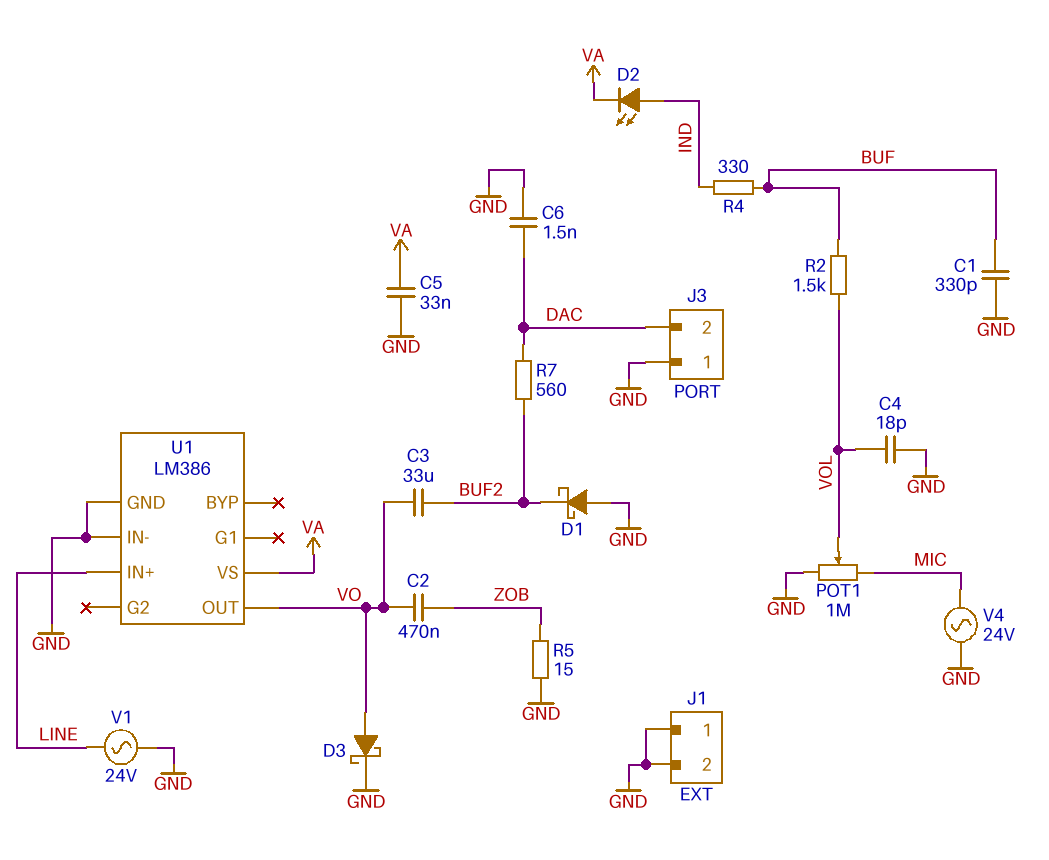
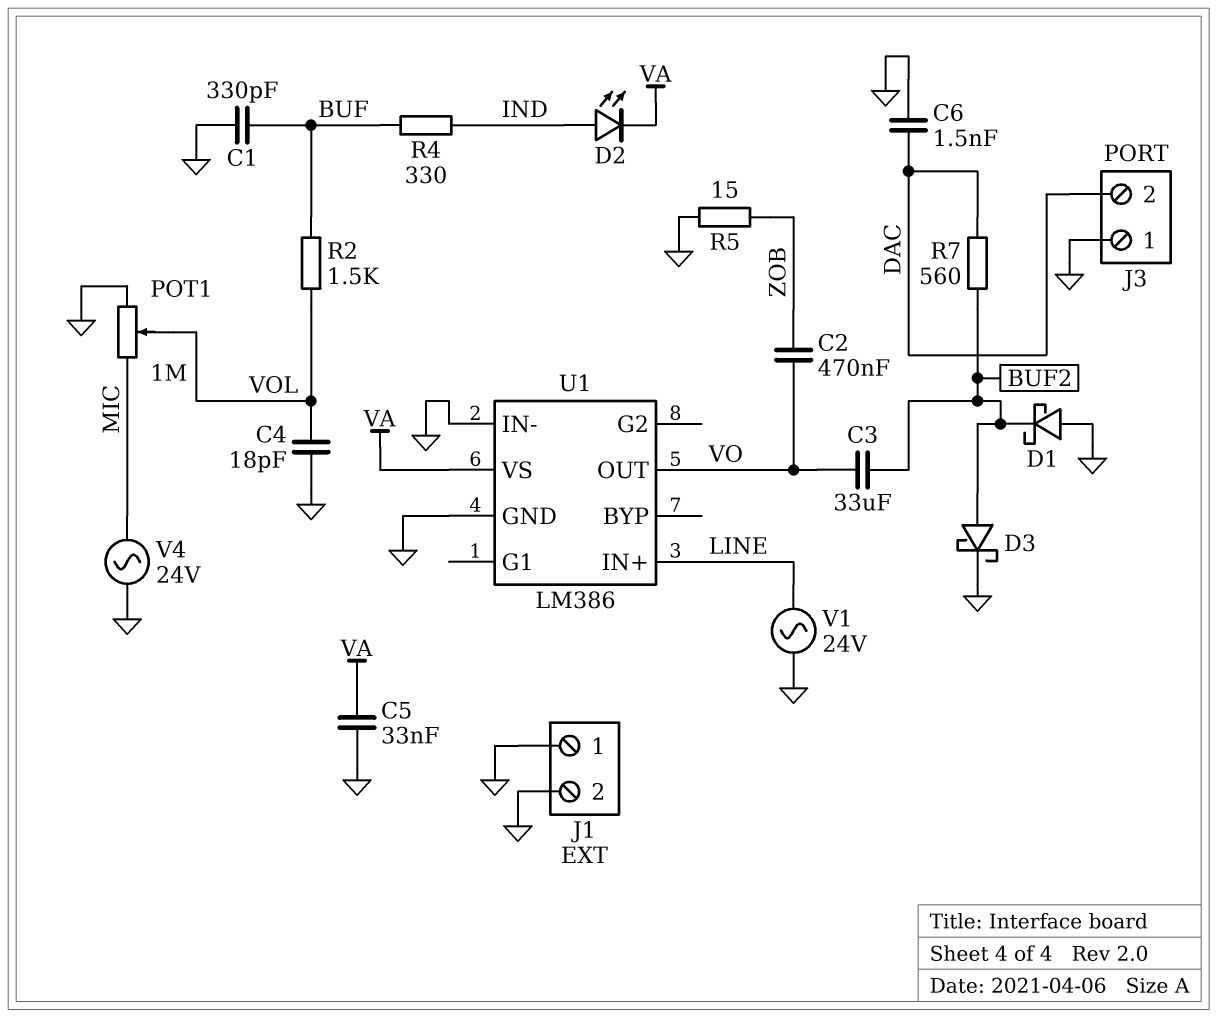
D3: schottky (A VO, K GND) -> schottky (A BUF2, K GND)

